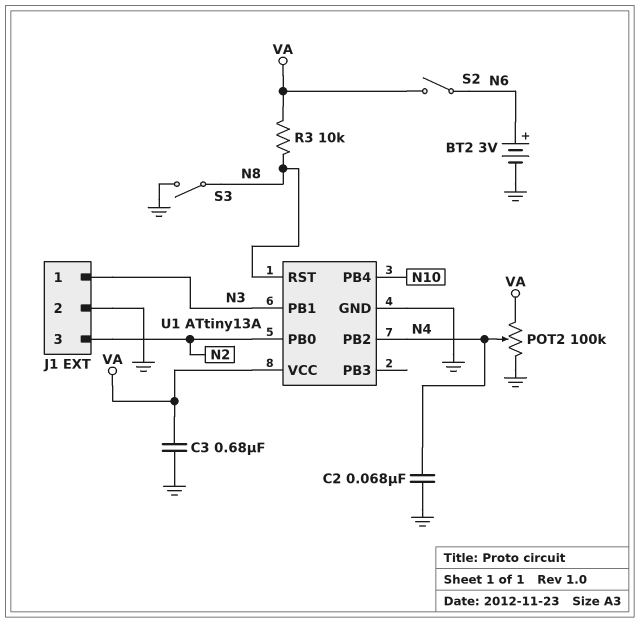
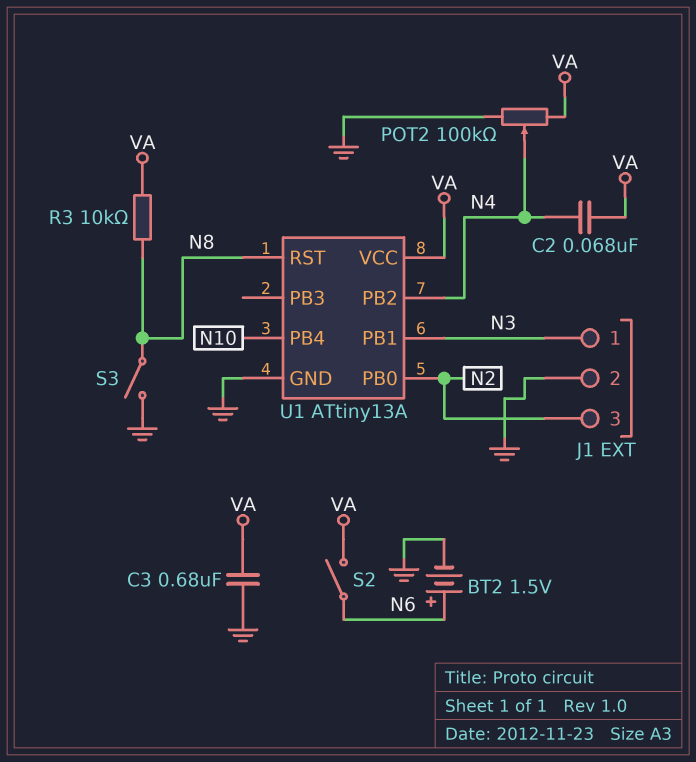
BT2: 3V (plus N6, minus GND) -> 1.5V (plus N6, minus GND)
C2: 68nF (GND, N4) -> 68nF (N4, VA)

